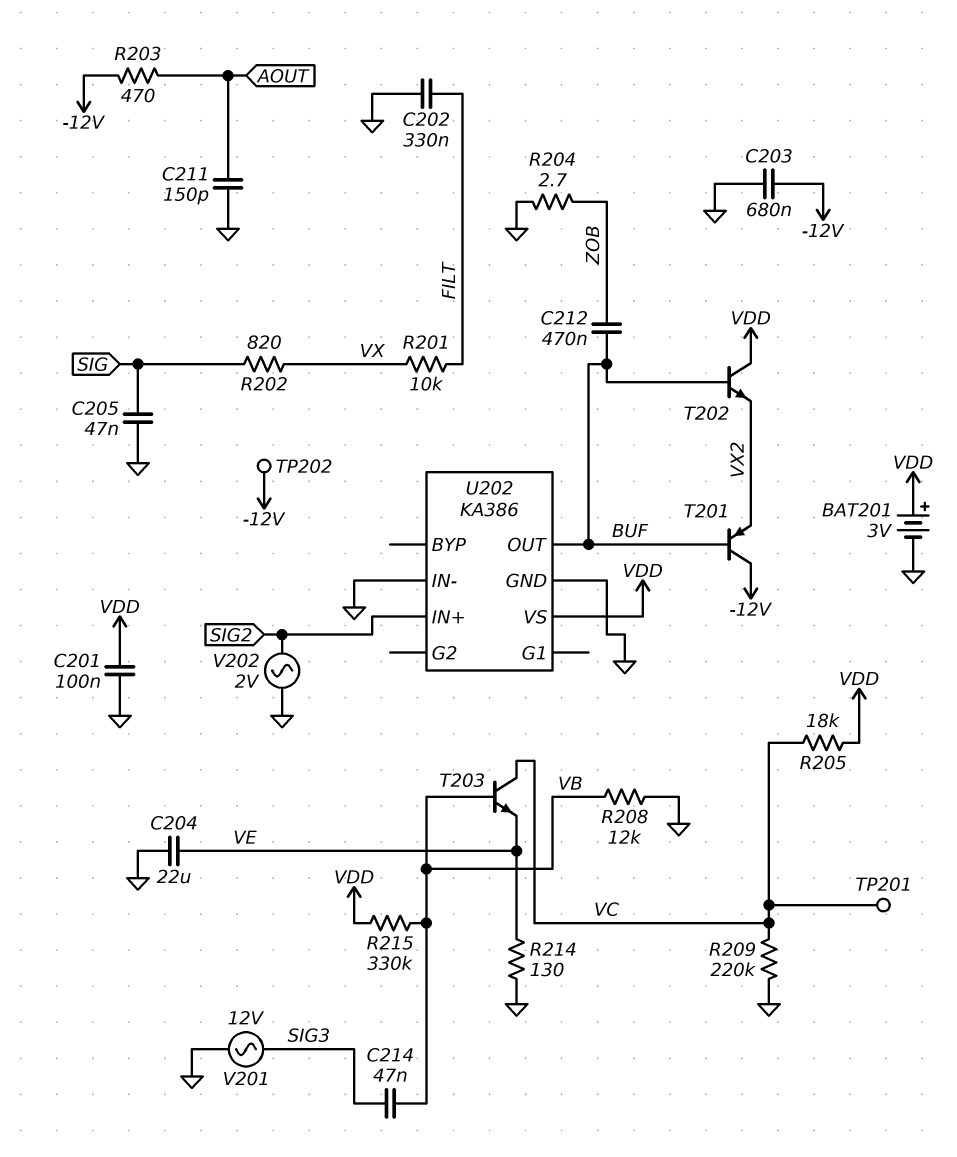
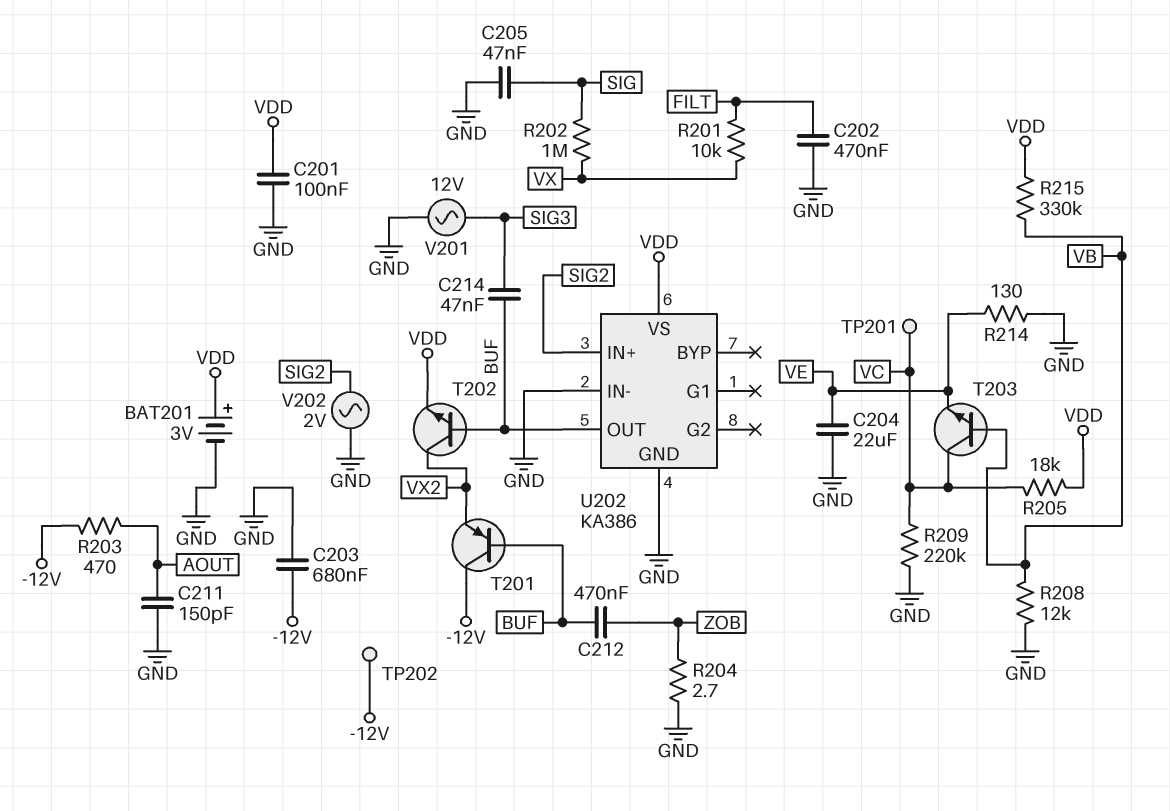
C202: 330nF (FILT, GND) -> 470nF (FILT, GND)
C214: 47nF (SIG3, VB) -> 47nF (BUF, SIG3)
R202: 820 (SIG, VX) -> 1M (SIG, VX)
T202: NPN (B BUF, C VDD, E VX2) -> NPN (B BUF, C VX2, E VDD)

